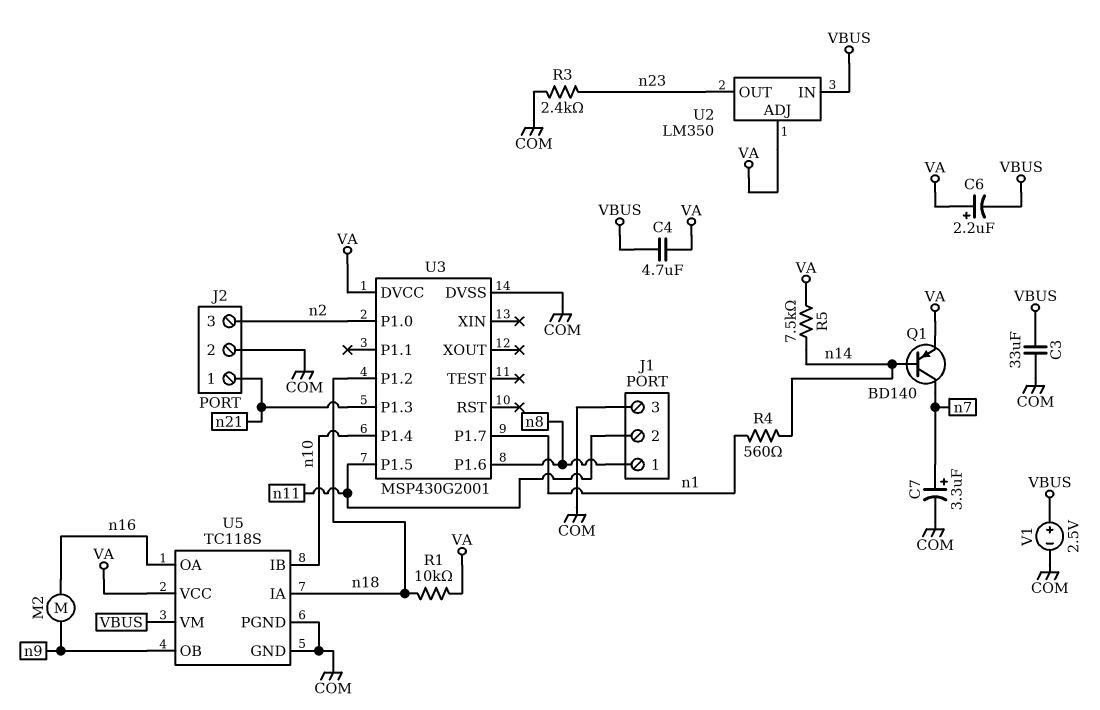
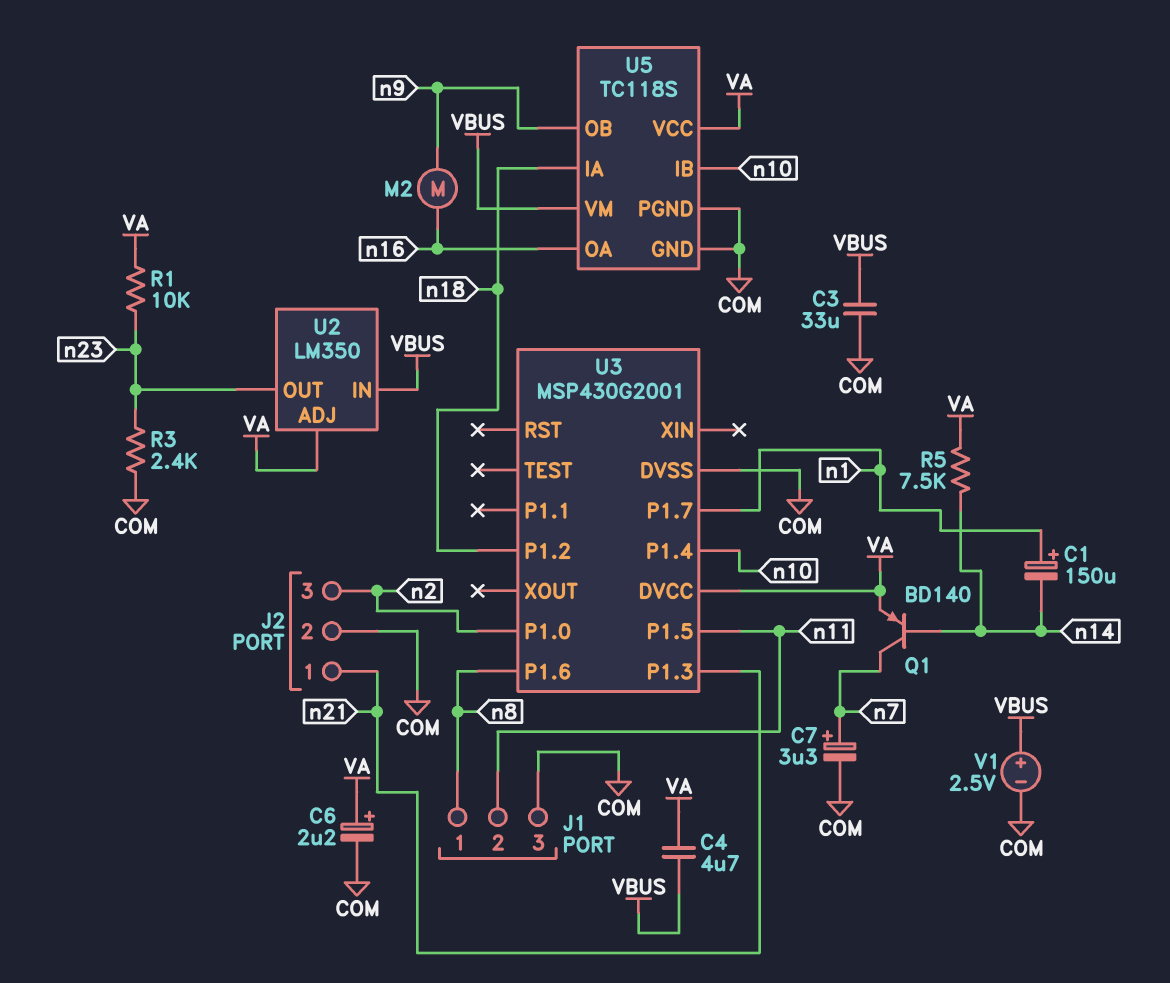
C1: none -> 150uF (plus n1, minus n14)
C6: 2.2uF (plus VA, minus VBUS) -> 2.2uF (plus VA, minus COM)
R1: 10k (VA, n18) -> 10k (VA, n23)
R4: 560 (n1, n14) -> none

